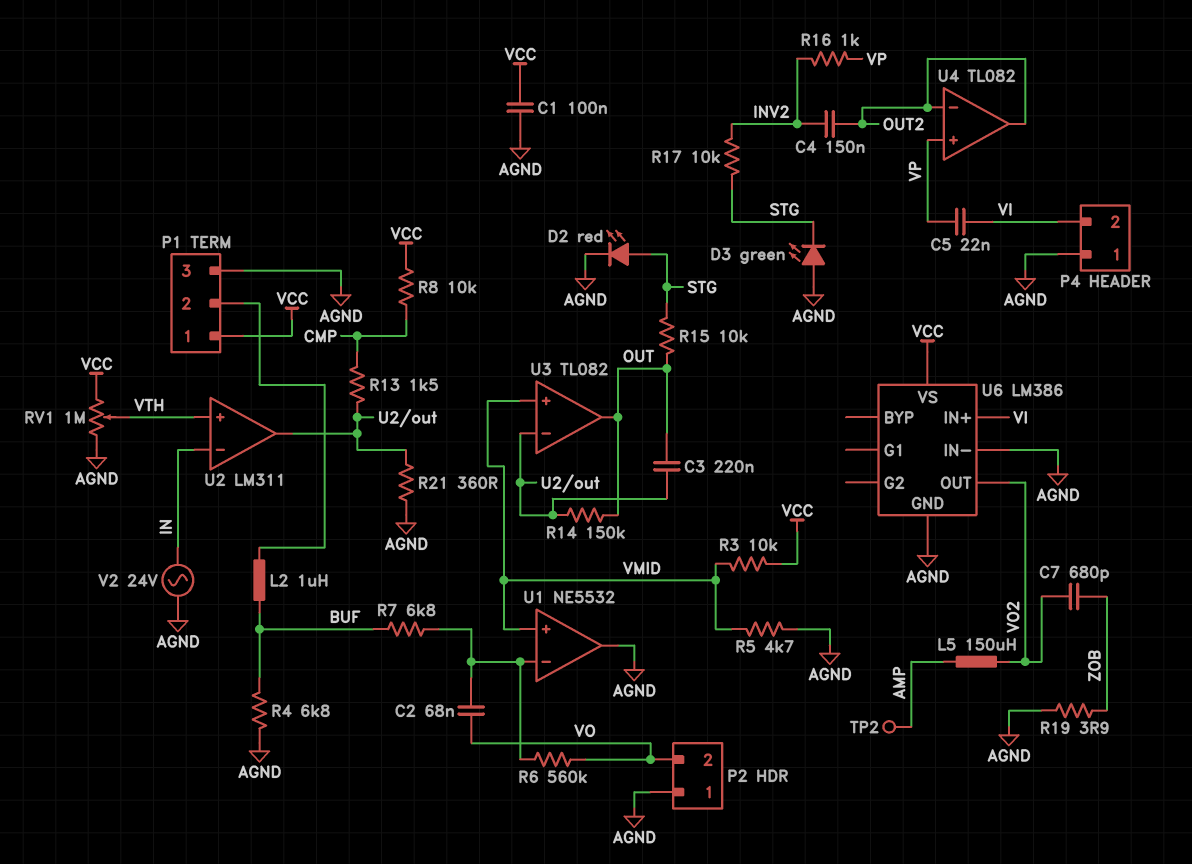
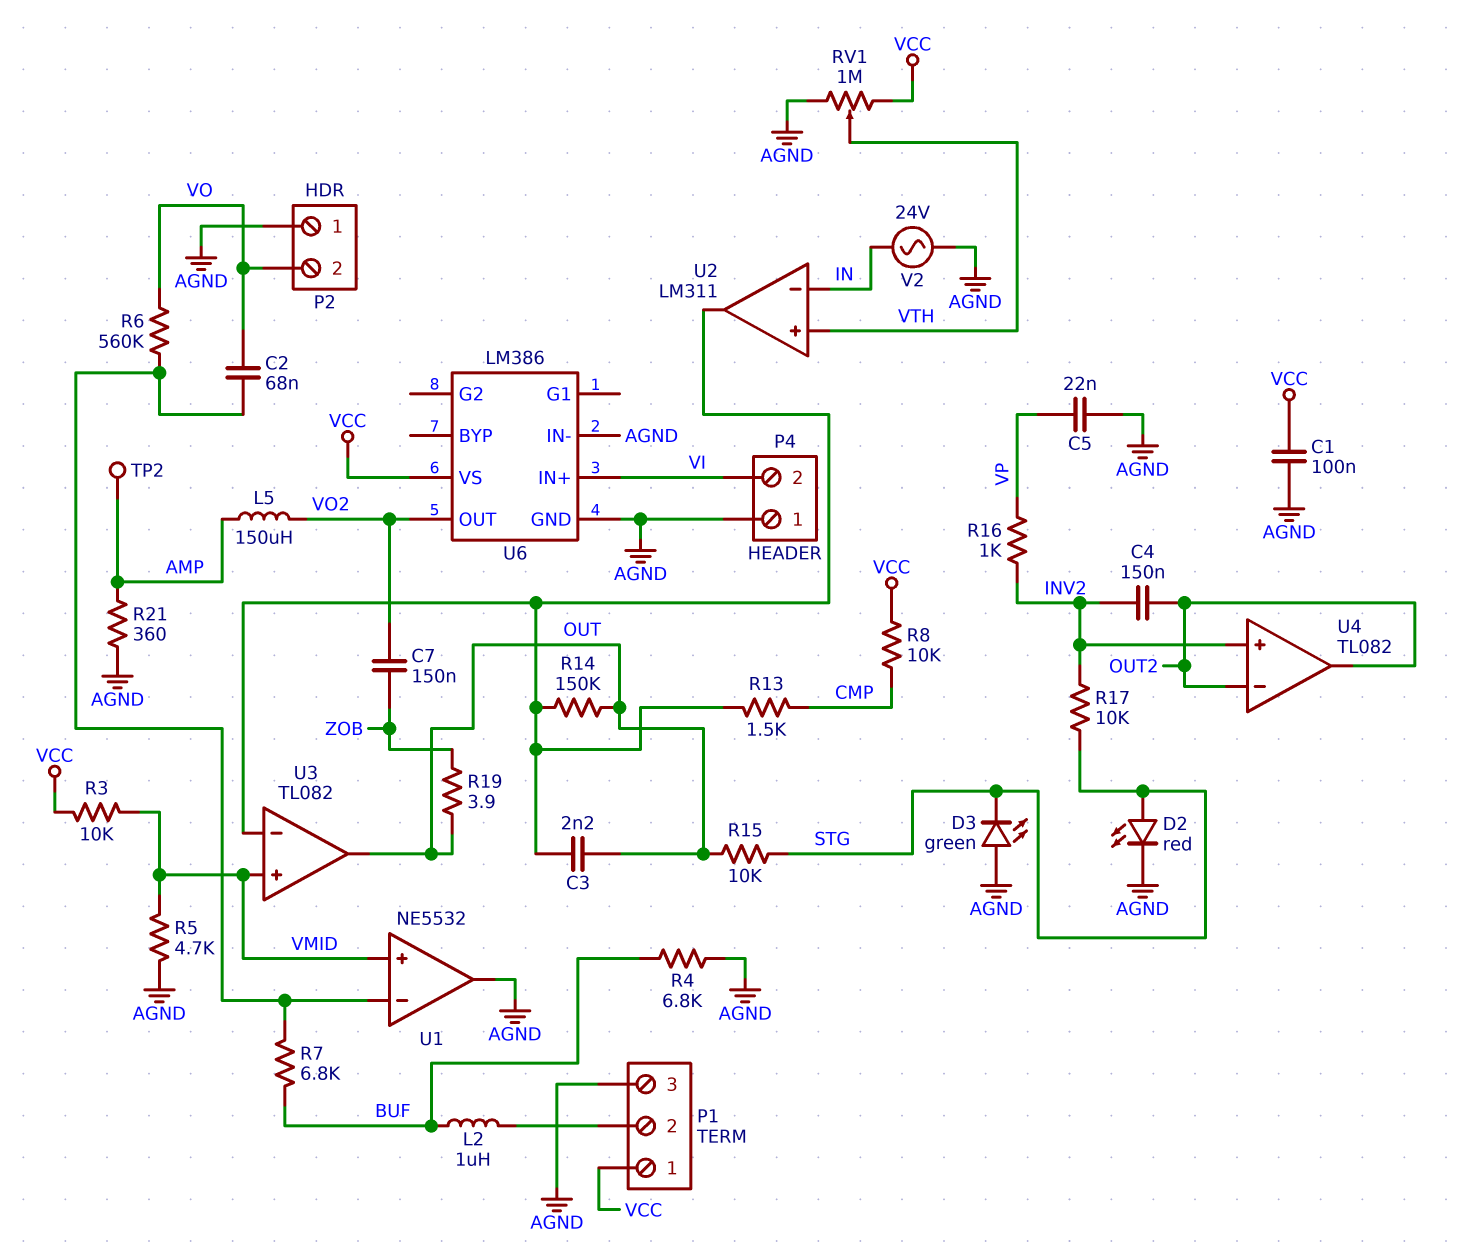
C3: 220nF (OUT, U2/out) -> 2.2nF (OUT, U2/out)
C5: 22nF (VI, VP) -> 22nF (AGND, VP)
C7: 680pF (VO2, ZOB) -> 150nF (VO2, ZOB)
R19: 3.9 (AGND, ZOB) -> 3.9 (OUT, ZOB)
R21: 360 (AGND, U2/out) -> 360 (AGND, AMP)
U4 pin in+: VP -> INV2

